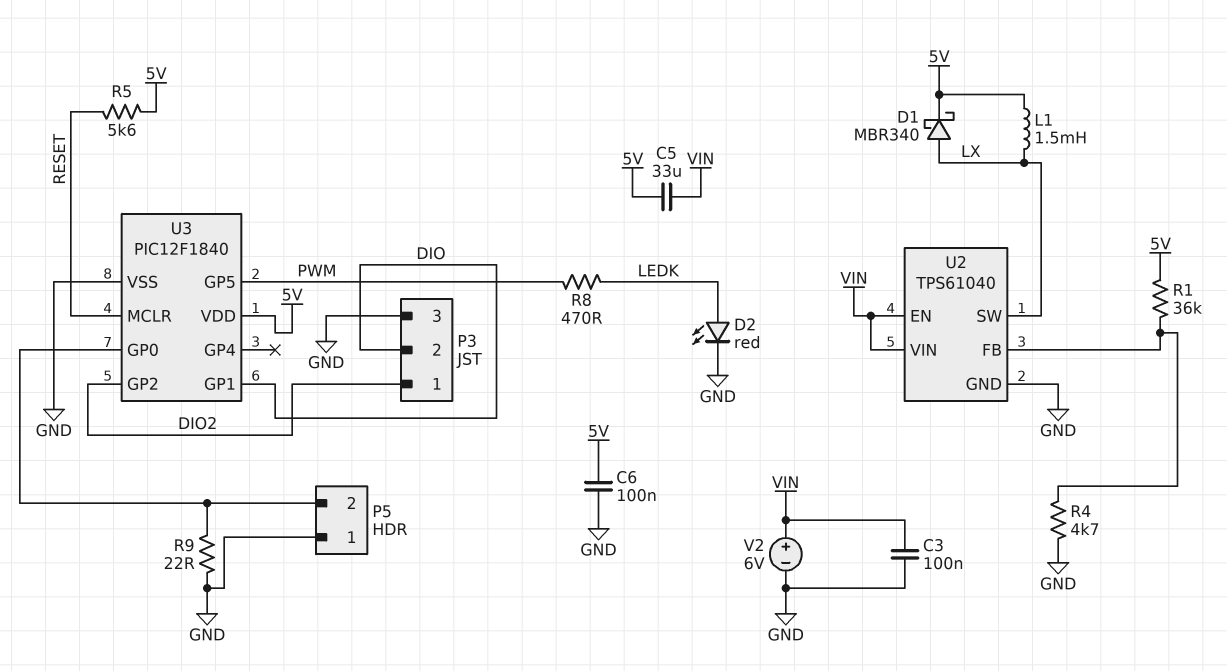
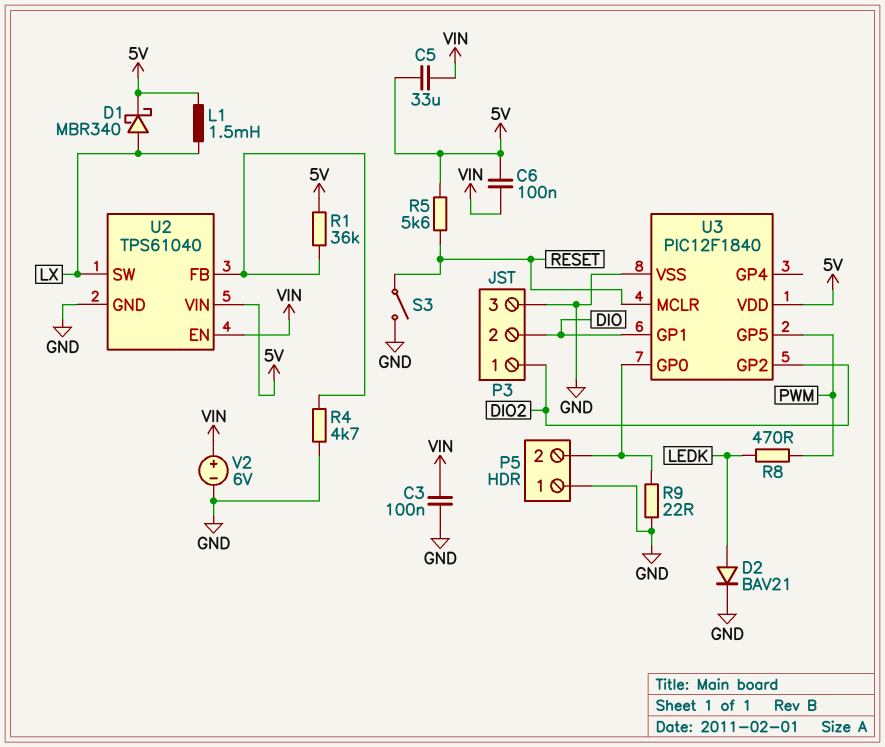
C6: 100nF (5V, GND) -> 100nF (5V, VIN)
D2: LED red (A LEDK, K GND) -> diode BAV21 (A LEDK, K GND)
S3: none -> switch (GND, RESET)
U2 pin VIN: VIN -> 5V

